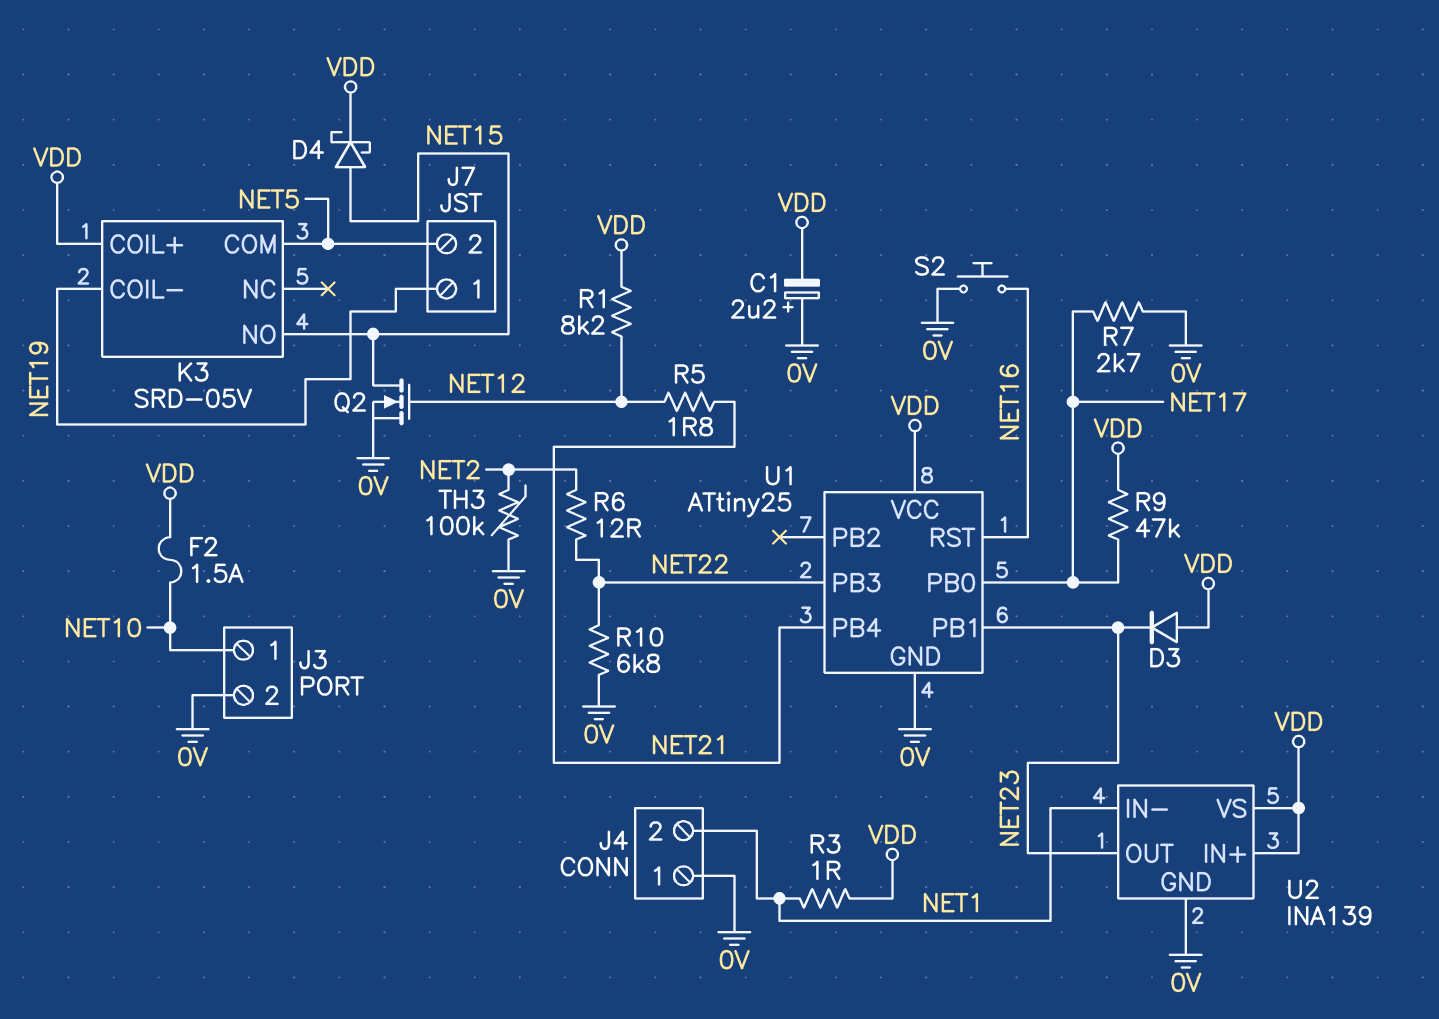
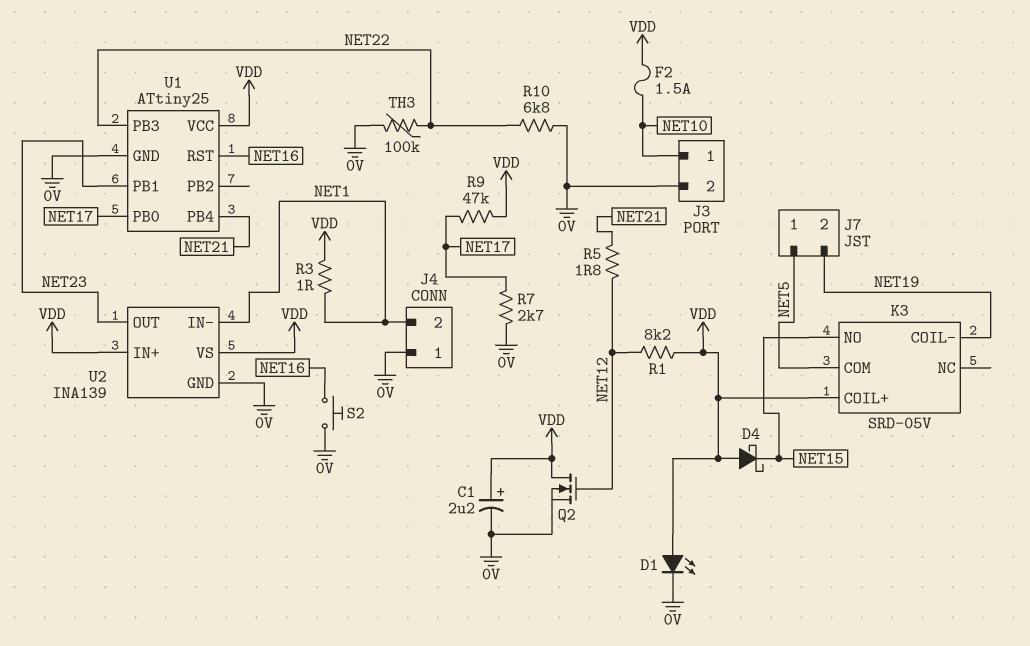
C1: 2.2uF (plus 0V, minus VDD) -> 2.2uF (plus VDD, minus 0V)
D1: none -> LED (A VDD, K 0V)
D3: diode (A VDD, K NET23) -> none
D4: schottky (A NET15, K VDD) -> schottky (A VDD, K NET15)
J7 pin 1: NET19 -> NET5
J7 pin 2: NET5 -> NET19
Q2: NMOS (G NET12, D NET15, S 0V) -> NMOS (G NET12, D VDD, S 0V)
R6: 12 (NET2, NET22) -> none
TH3: 100k (0V, NET2) -> 100k (0V, NET22)

